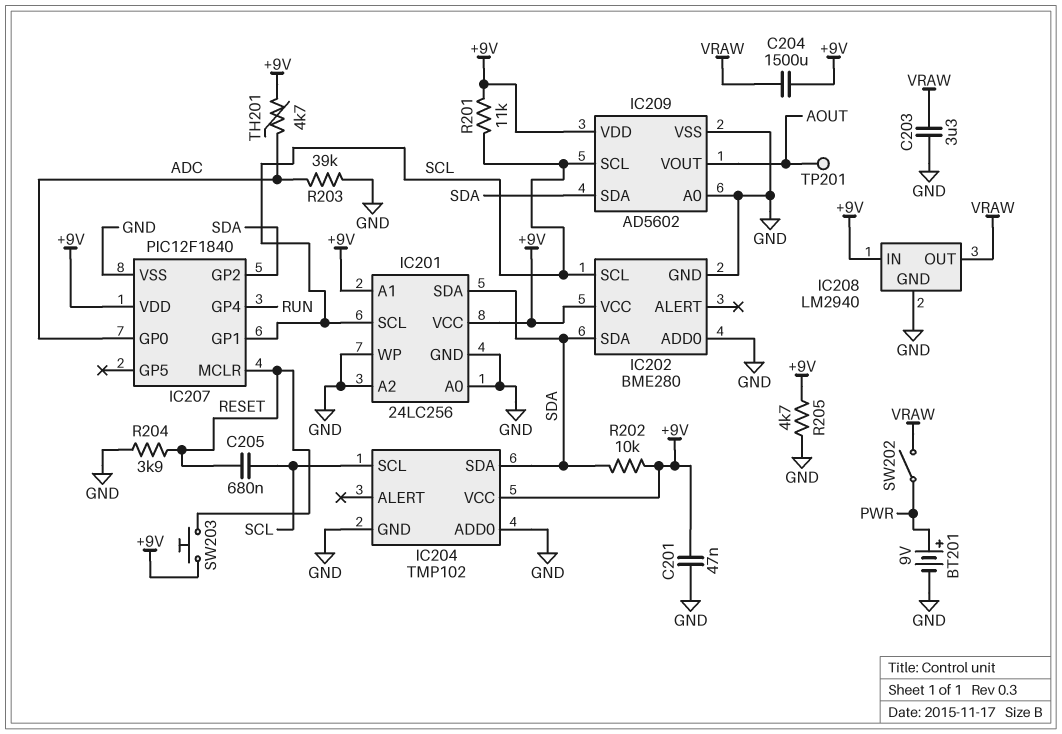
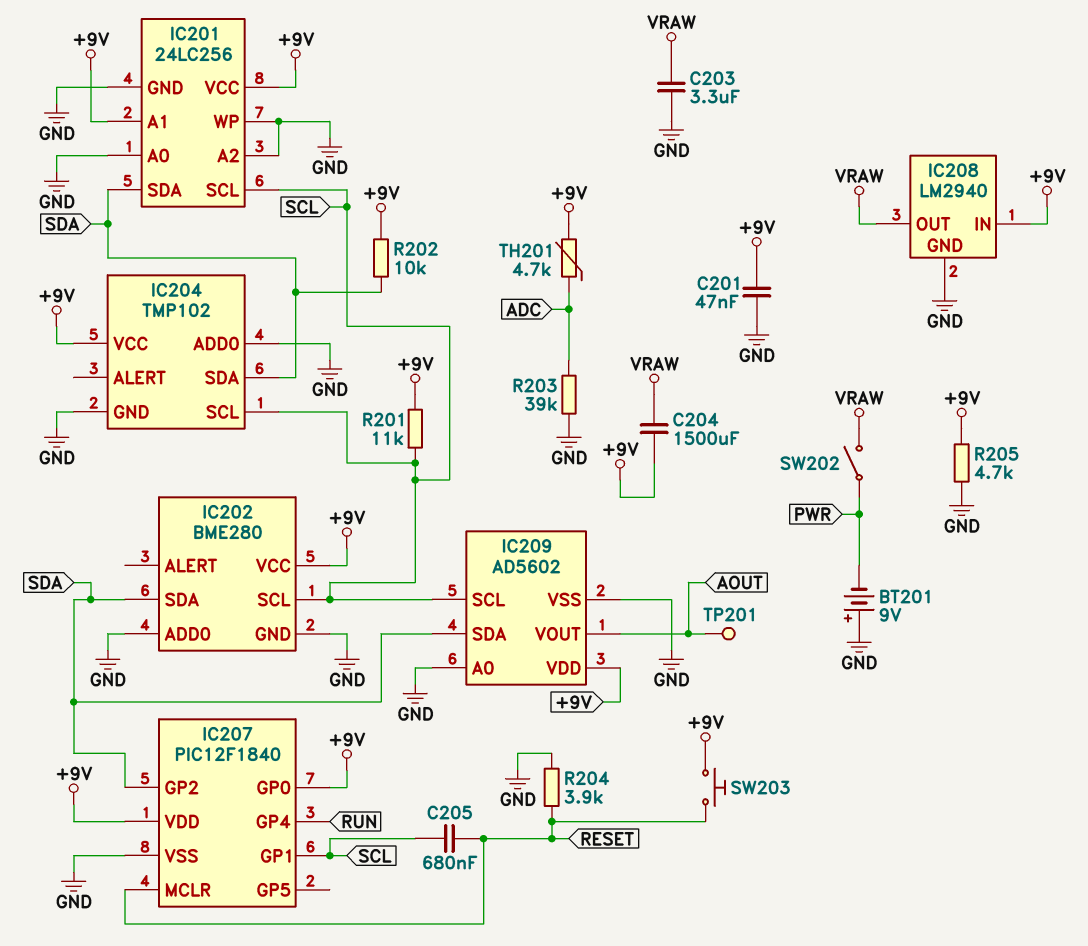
BT201: 9V (plus PWR, minus GND) -> 9V (plus GND, minus PWR)
IC207 pin GP0: ADC -> +9V

